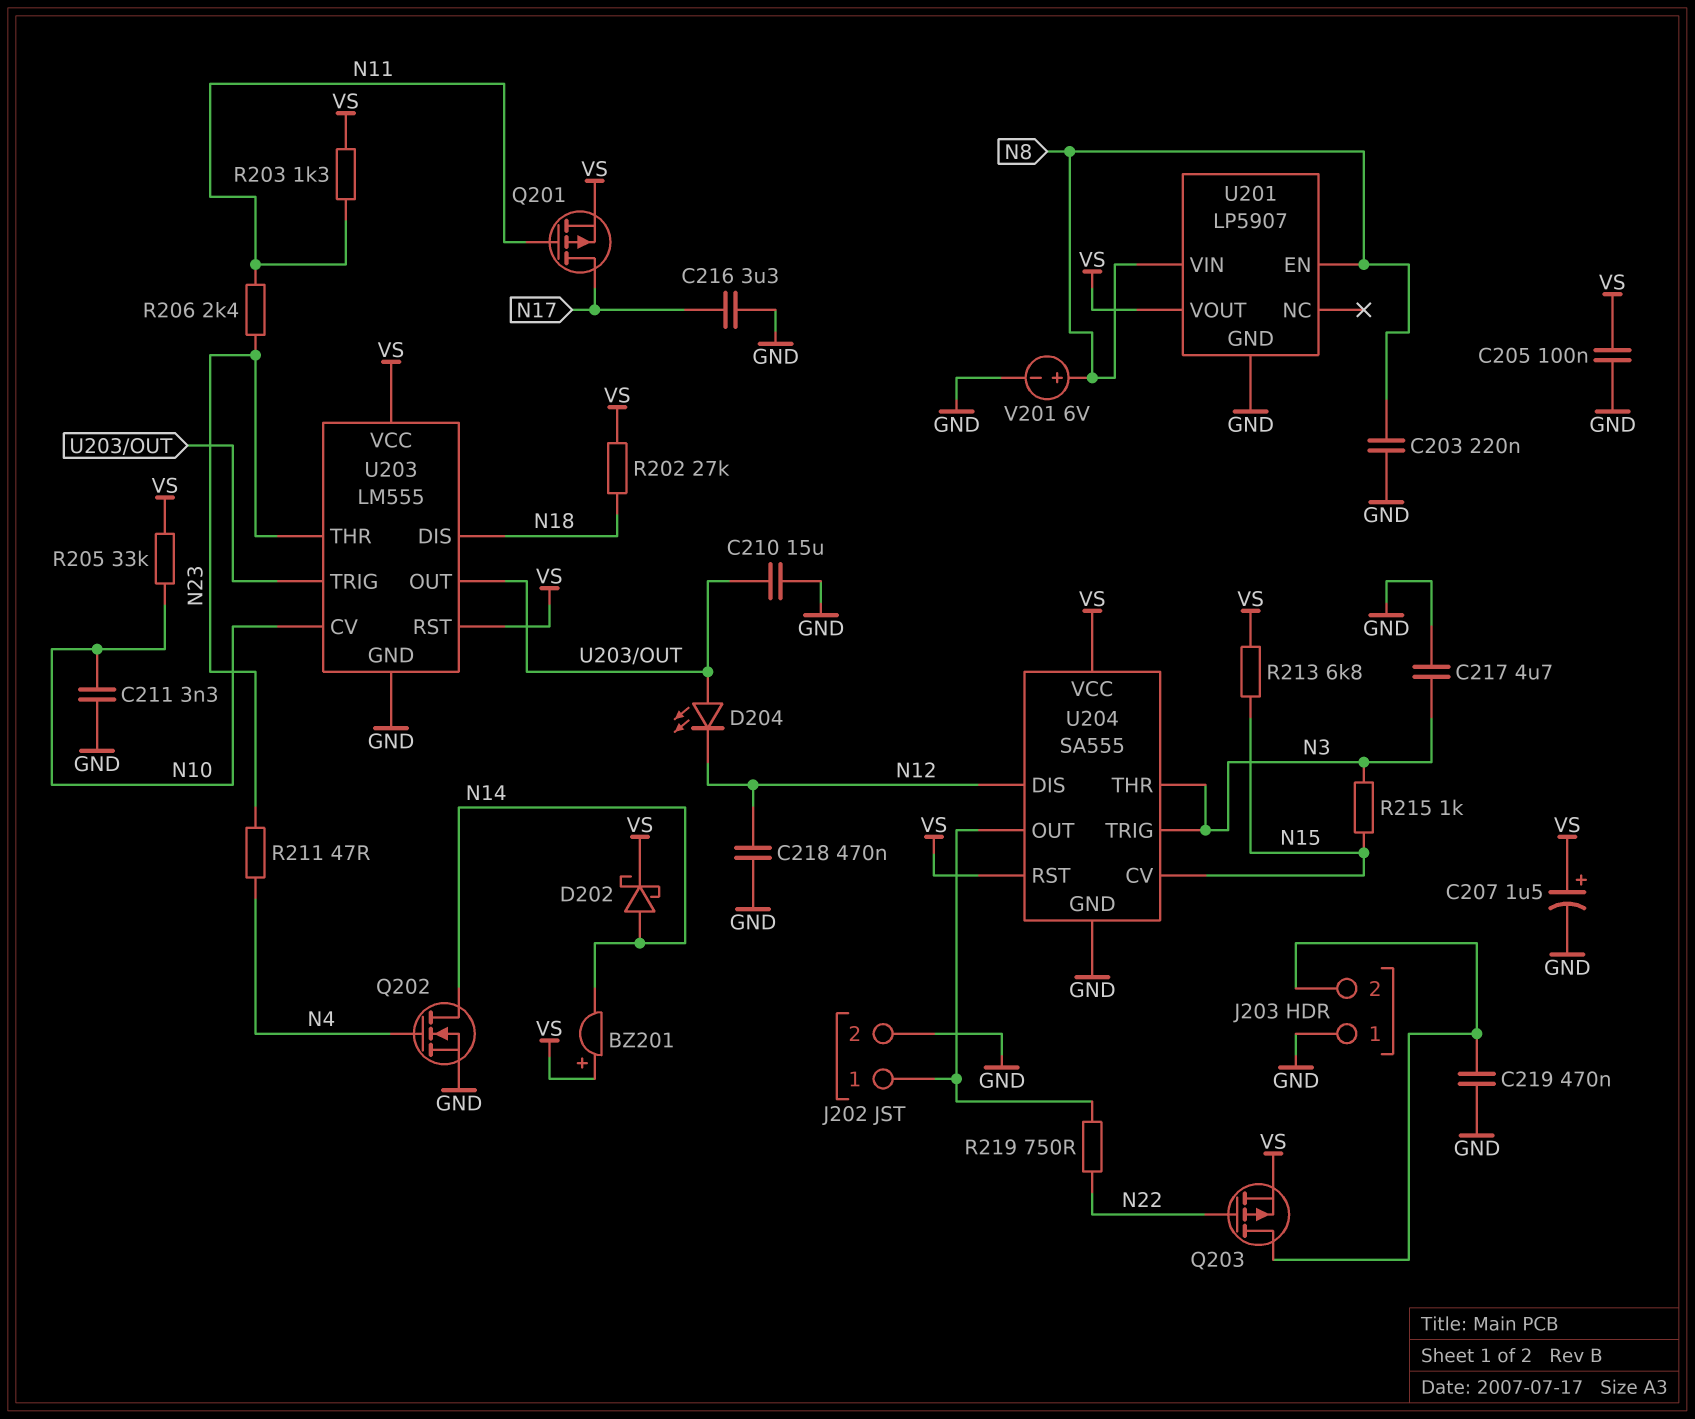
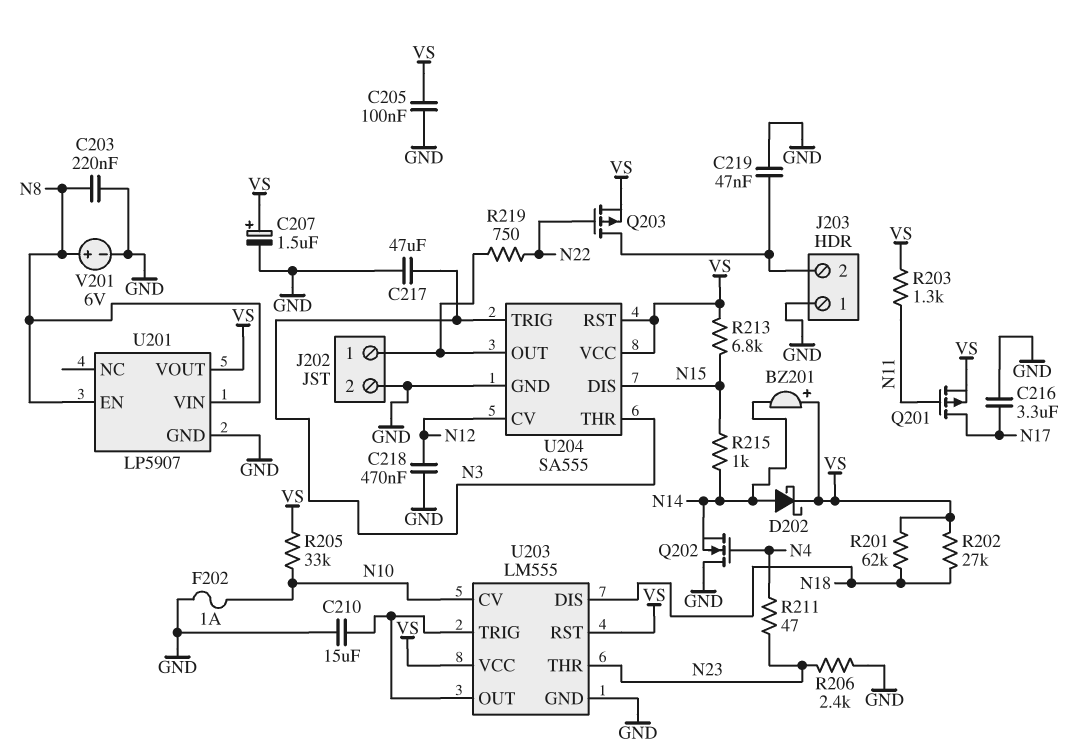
C211: 3.3nF (GND, N10) -> none
C217: 4.7uF (GND, N3) -> 47uF (GND, N3)
C219: 470nF (GND, J203/2) -> 47nF (GND, J203/2)
D204: LED (A U203/OUT, K N12) -> none
F202: none -> 1A (GND, N10)
Q202: NMOS (G N4, D N14, S GND) -> NMOS (G N4, D GND, S N14)
R201: none -> 62k (N18, VS)
R206: 2.4k (N11, N23) -> 2.4k (GND, N23)
R215: 1k (N3, N15) -> 1k (N14, N15)
U204 pin CV: N15 -> N12
U204 pin DIS: N12 -> N15

